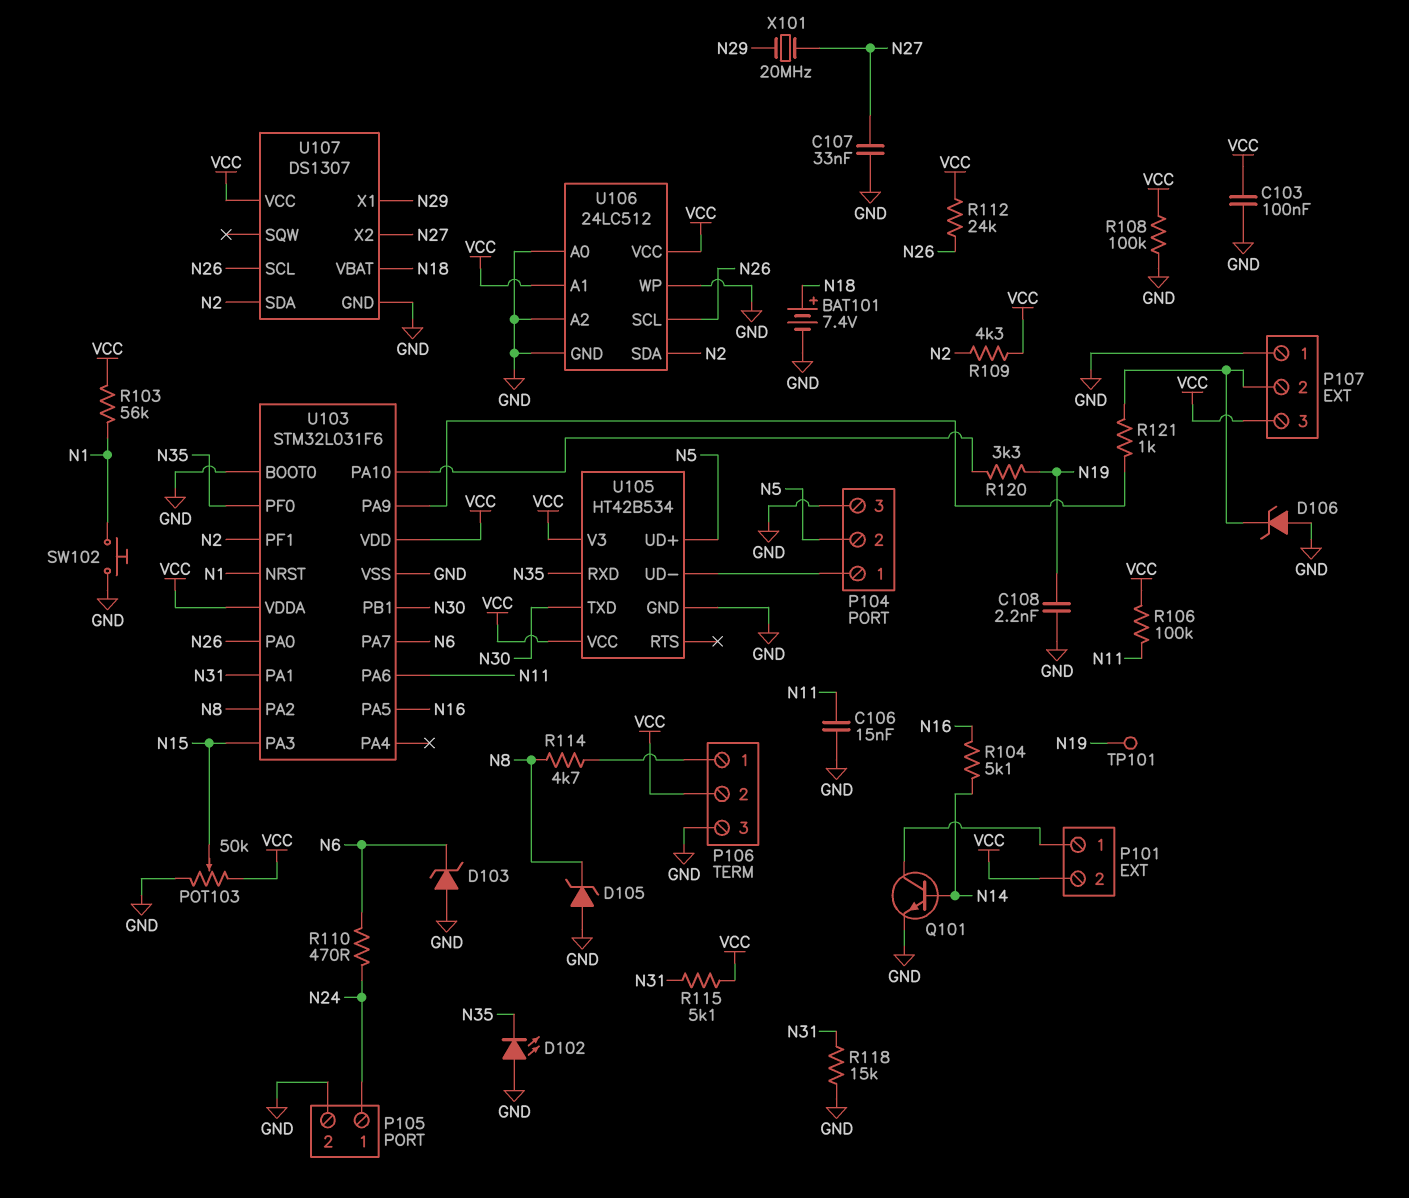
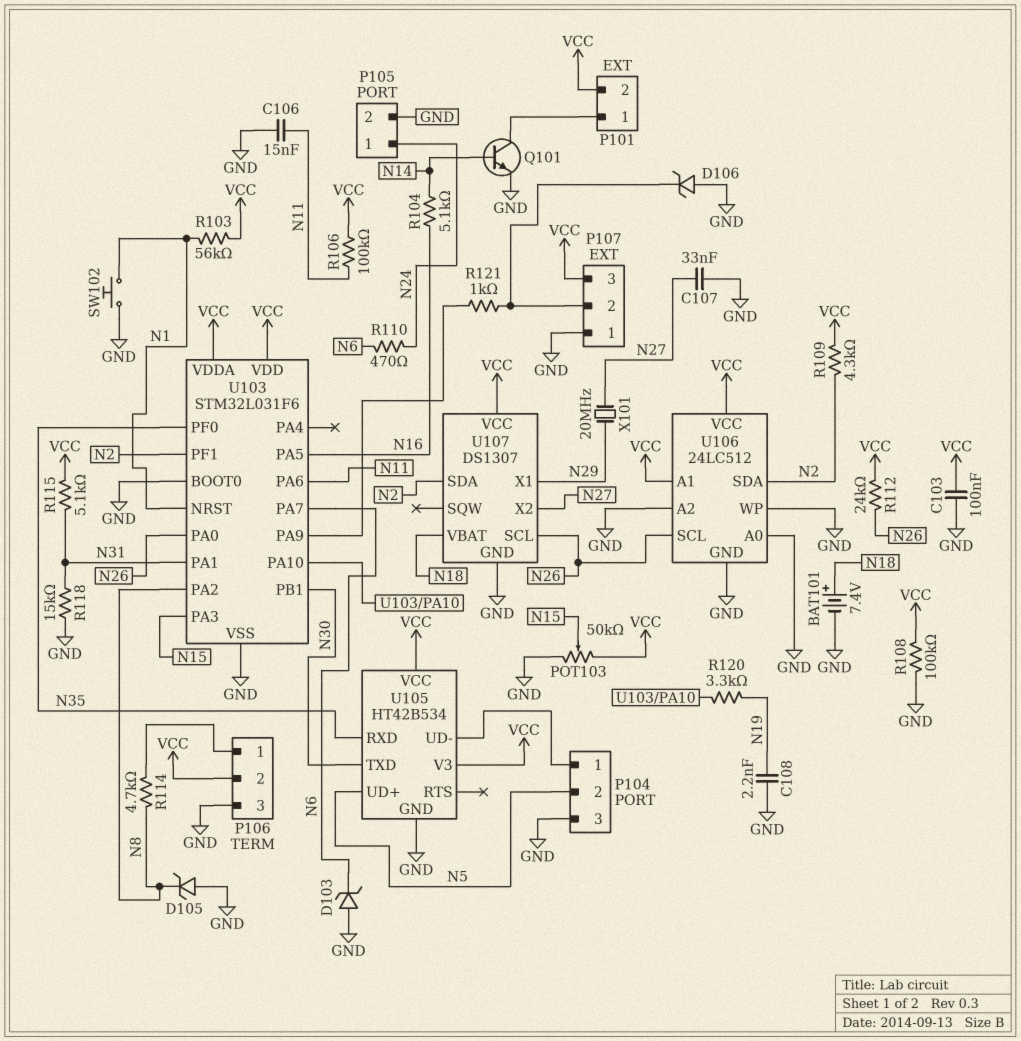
D102: LED (A GND, K N35) -> none
TP101: test point (N19) -> none

